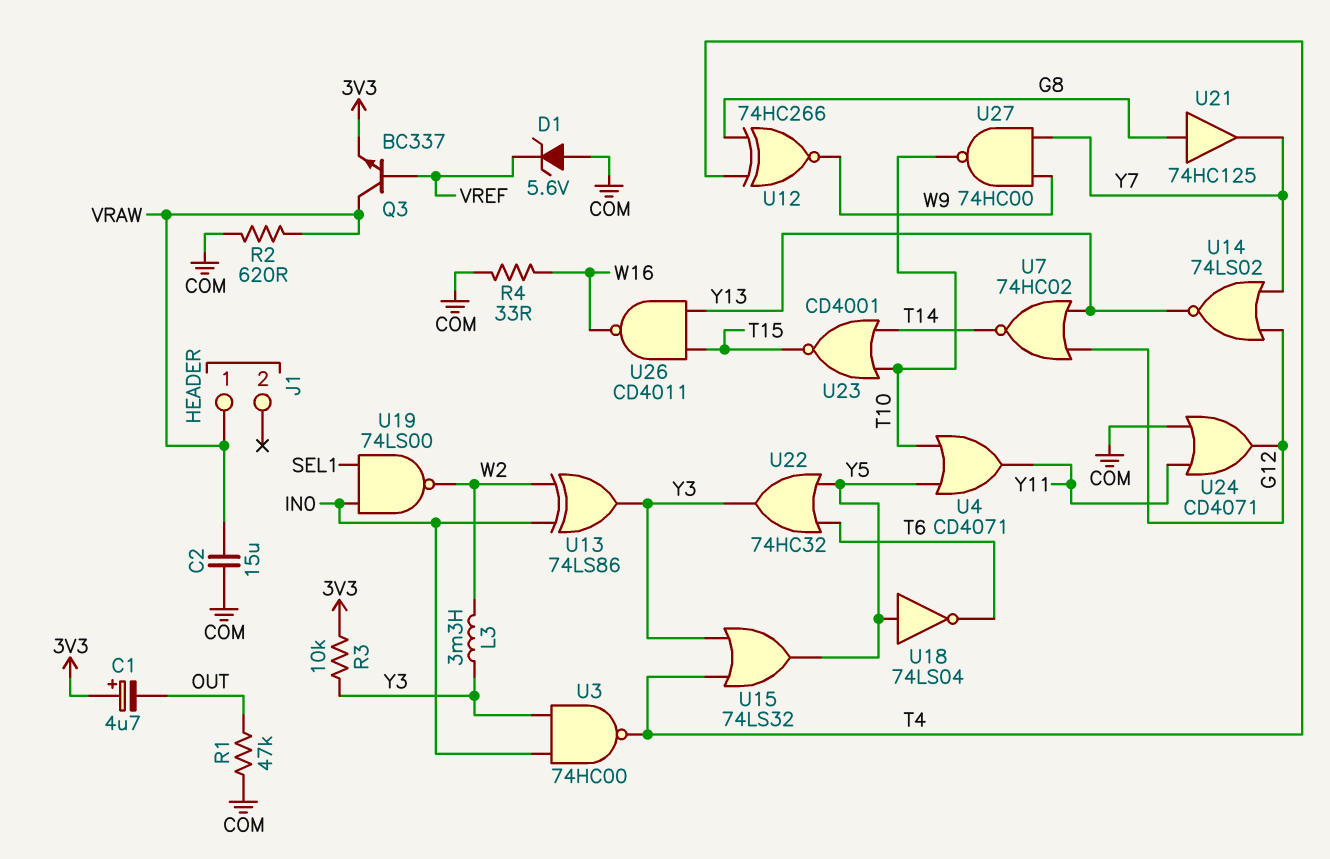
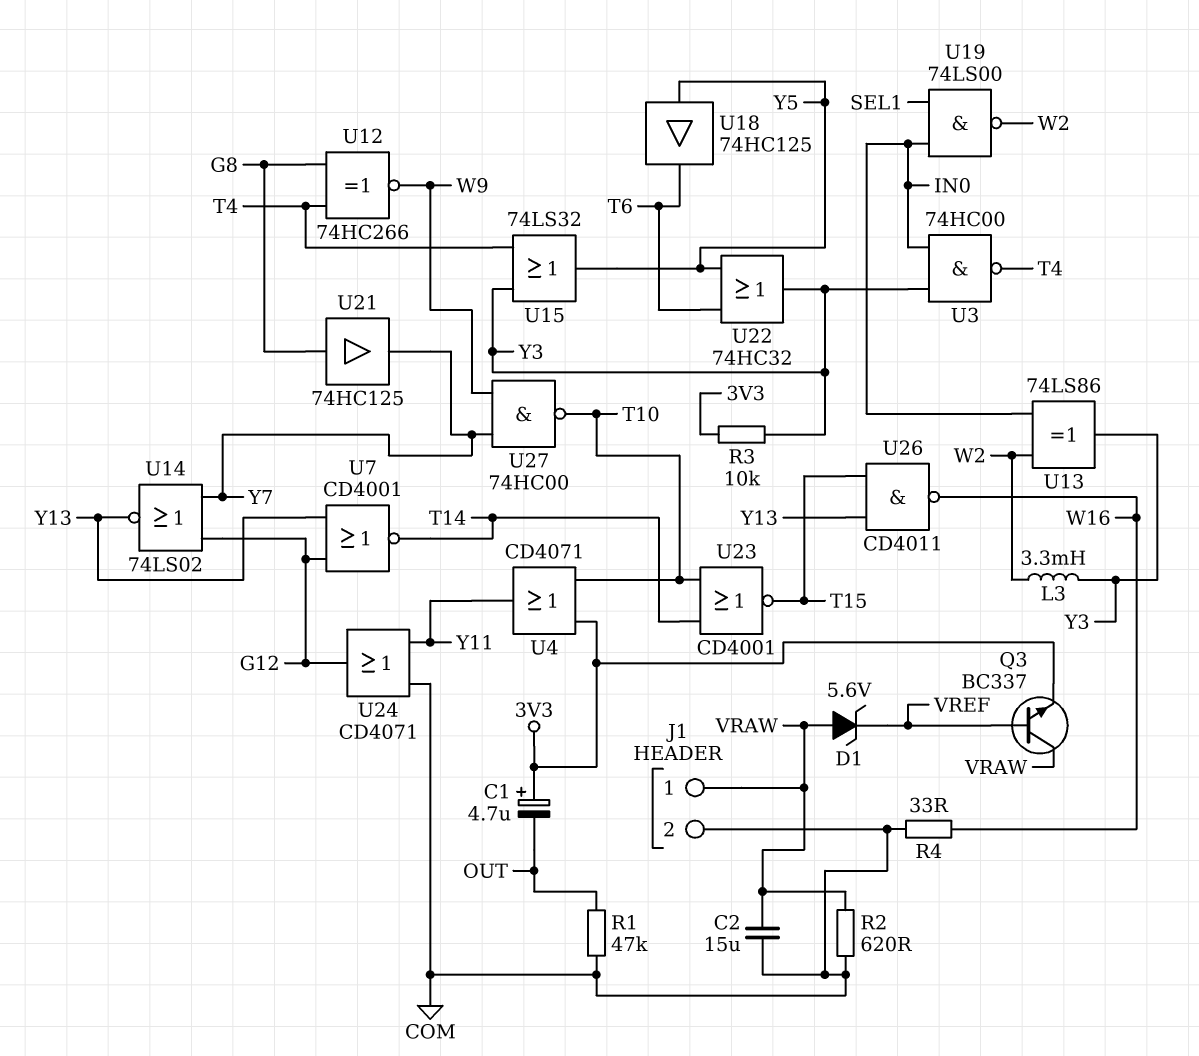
D1: zener 5.6V (A COM, K VREF) -> zener 5.6V (A VRAW, K VREF)
J1 pin 2: none -> COM
U4: OR CD4071 (in T10, in Y5, out Y11) -> OR CD4071 (in 3V3, in T10, out Y11)
U7: NOR 74HC02 (in G12, in Y13, out T14) -> NOR CD4001 (in G12, in Y13, out T14)
U18: NOT 74LS04 (in Y5, out T6) -> buffer 74HC125 (in Y5, out T6)

